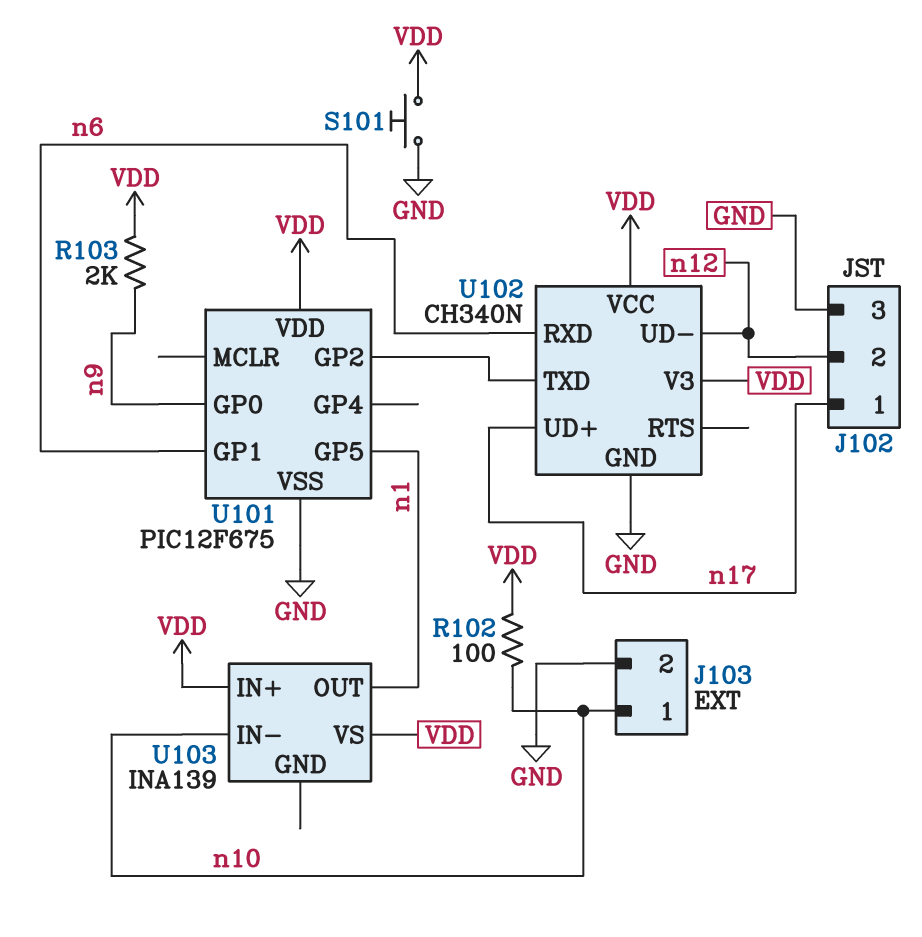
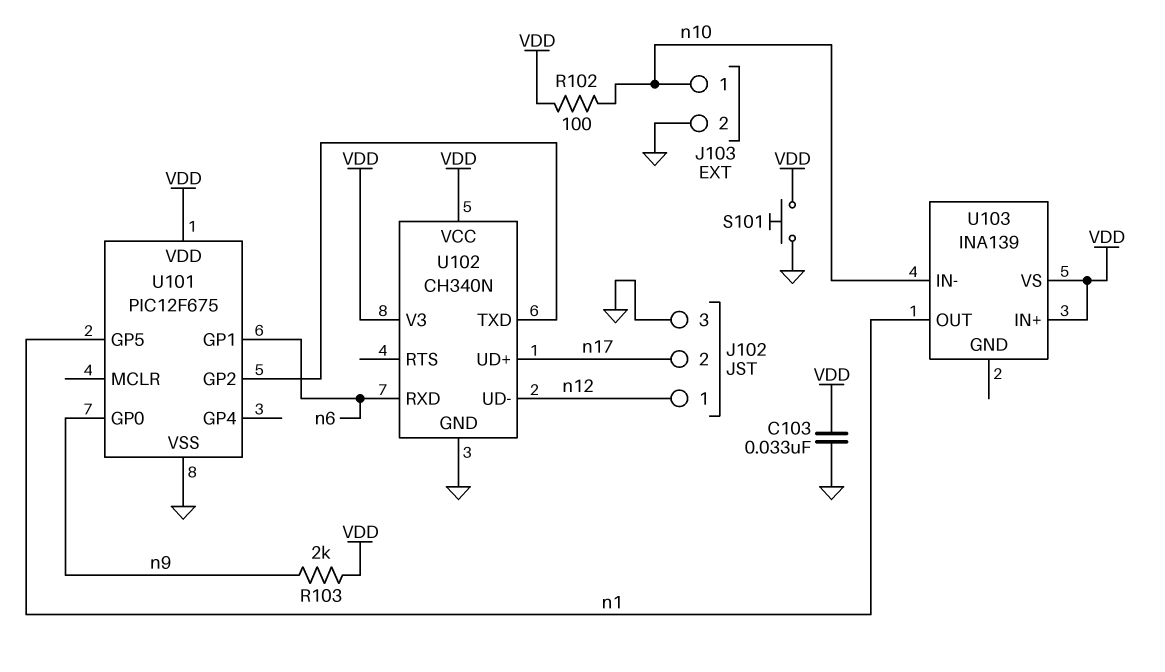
C103: none -> 33nF (GND, VDD)
J102 pin 1: n17 -> n12
J102 pin 2: n12 -> n17

